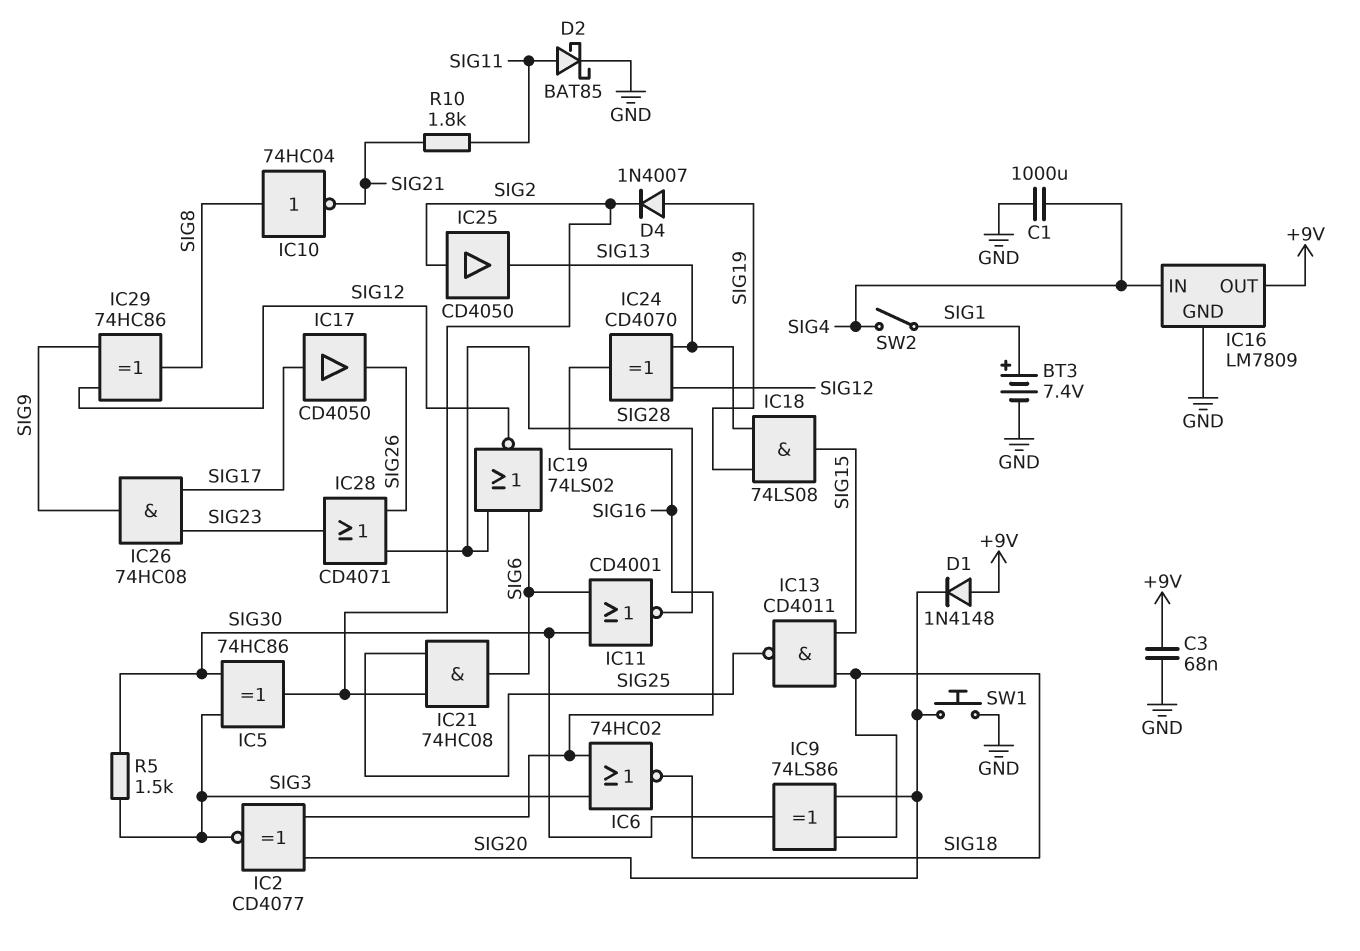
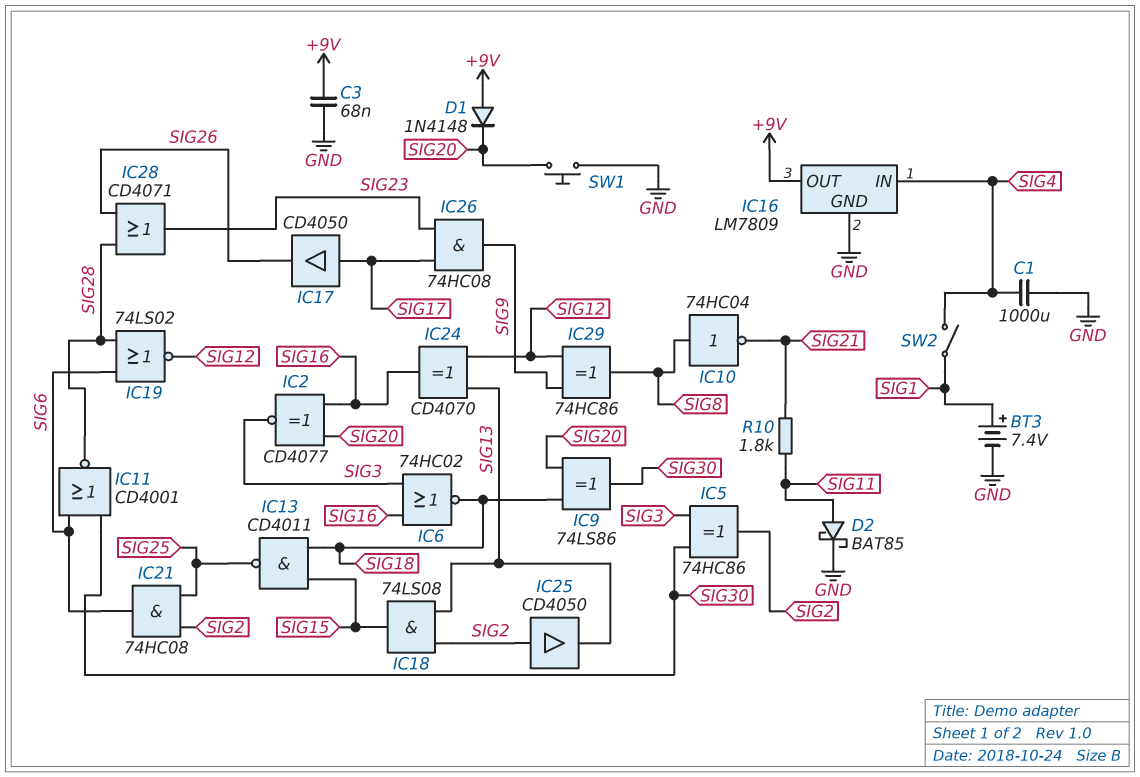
D4: diode 1N4007 (A SIG19, K SIG2) -> none
IC18: AND 74LS08 (in SIG13, in SIG19, out SIG15) -> AND 74LS08 (in SIG2, in SIG13, out SIG15)
R5: 1.5k (SIG3, SIG30) -> none

